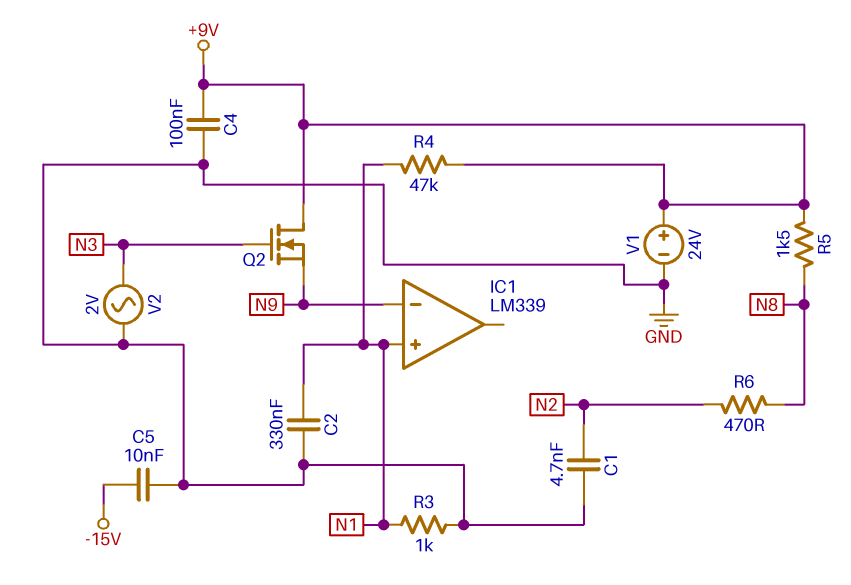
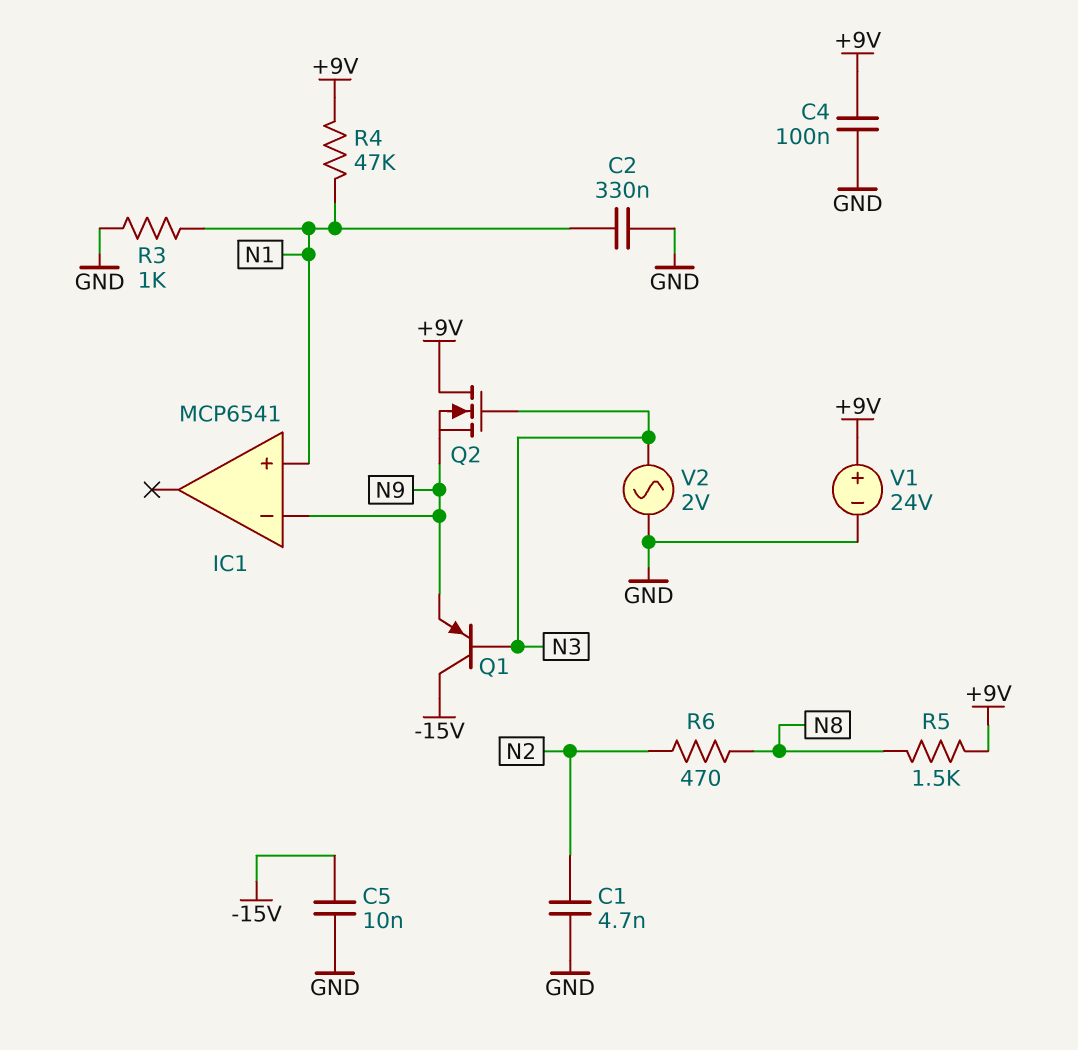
IC1: LM339 -> MCP6541
Q1: none -> PNP (B N3, C -15V, E N9)

